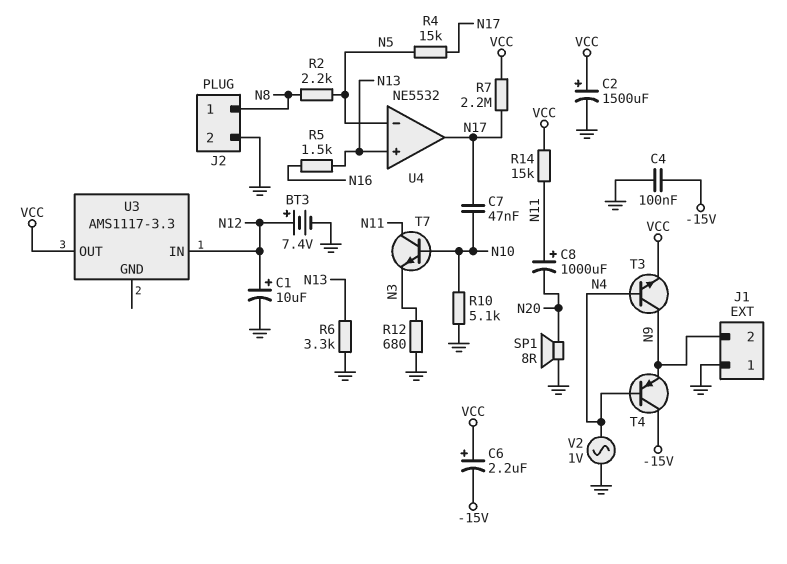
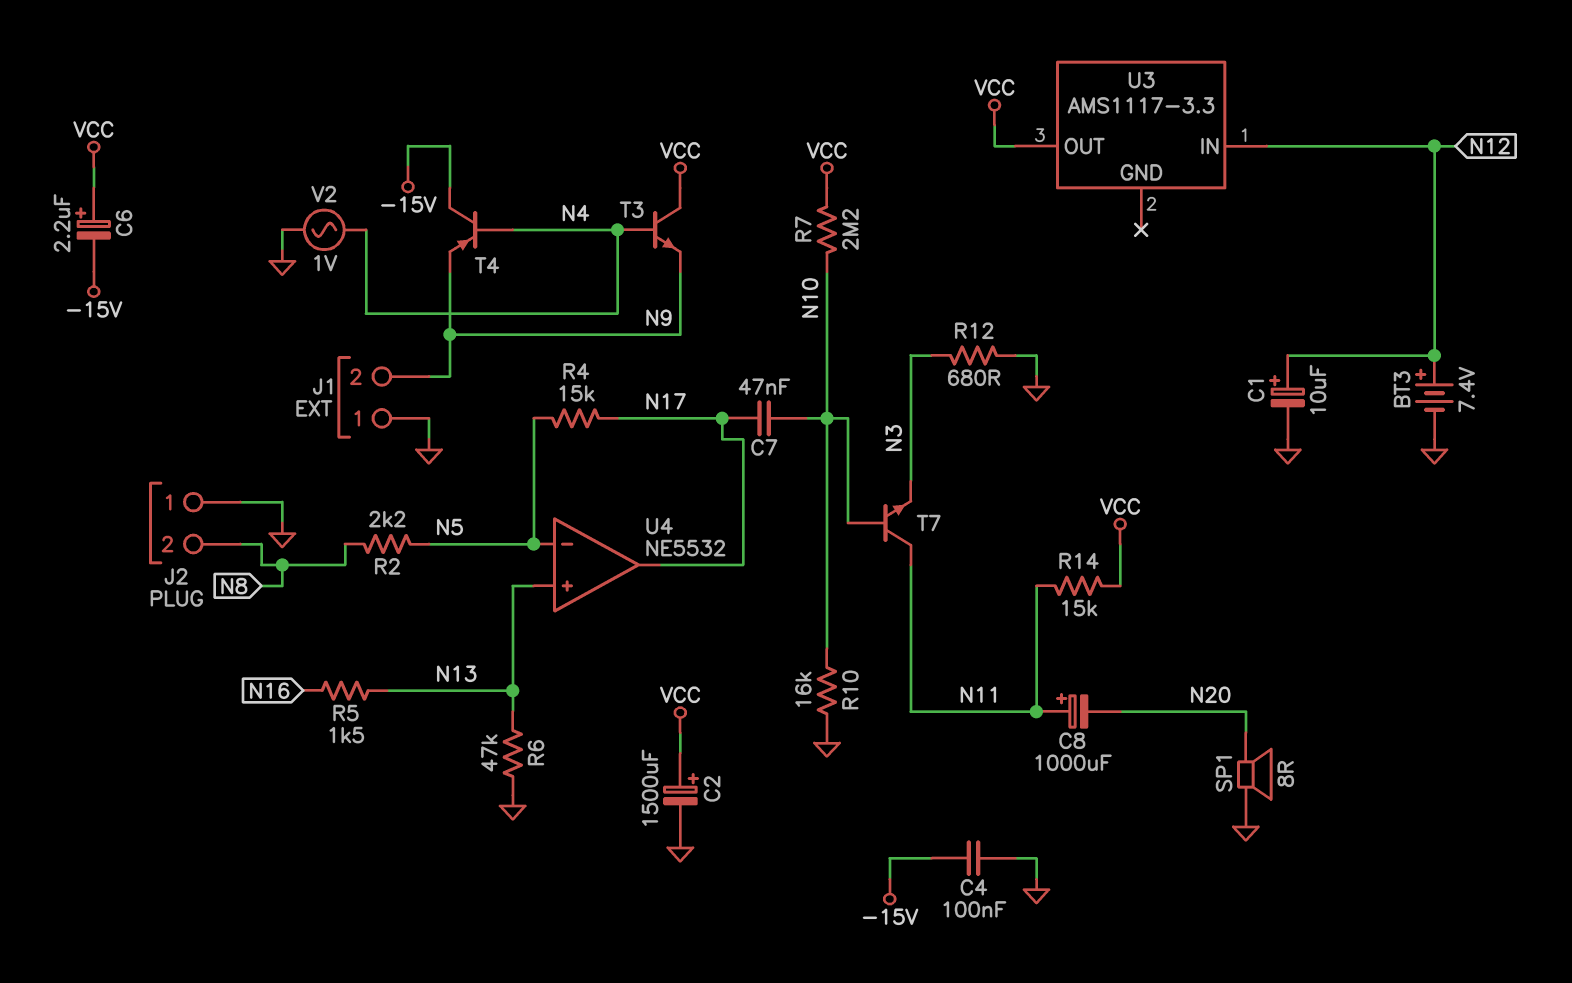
J2 pin 1: N8 -> GND
J2 pin 2: GND -> N8
R6: 3.3k (GND, N13) -> 47k (GND, N13)
R7: 2.2M (N17, VCC) -> 2.2M (N10, VCC)
R10: 5.1k (GND, N10) -> 16k (GND, N10)
T3: NPN (B N4, C N9, E VCC) -> NPN (B N4, C VCC, E N9)

